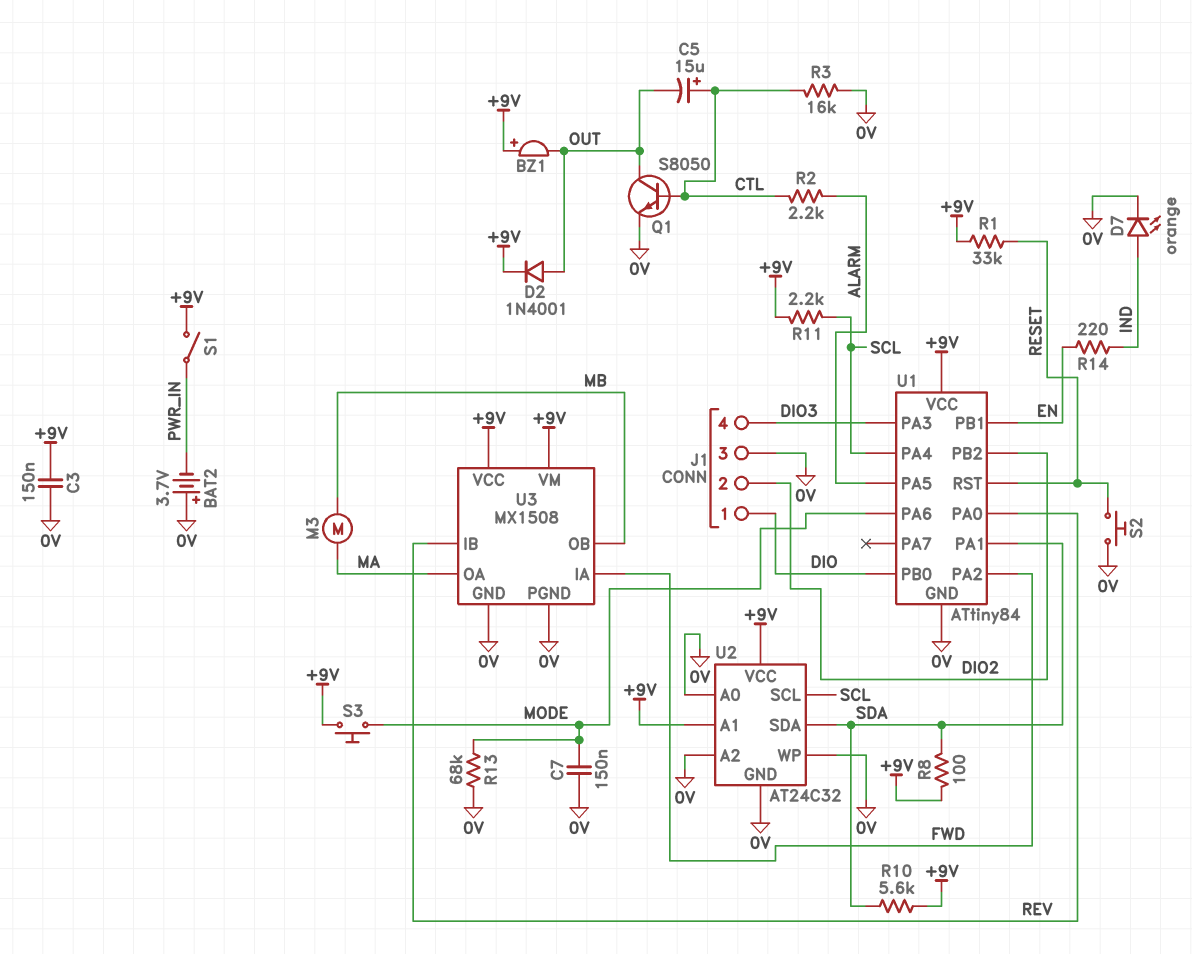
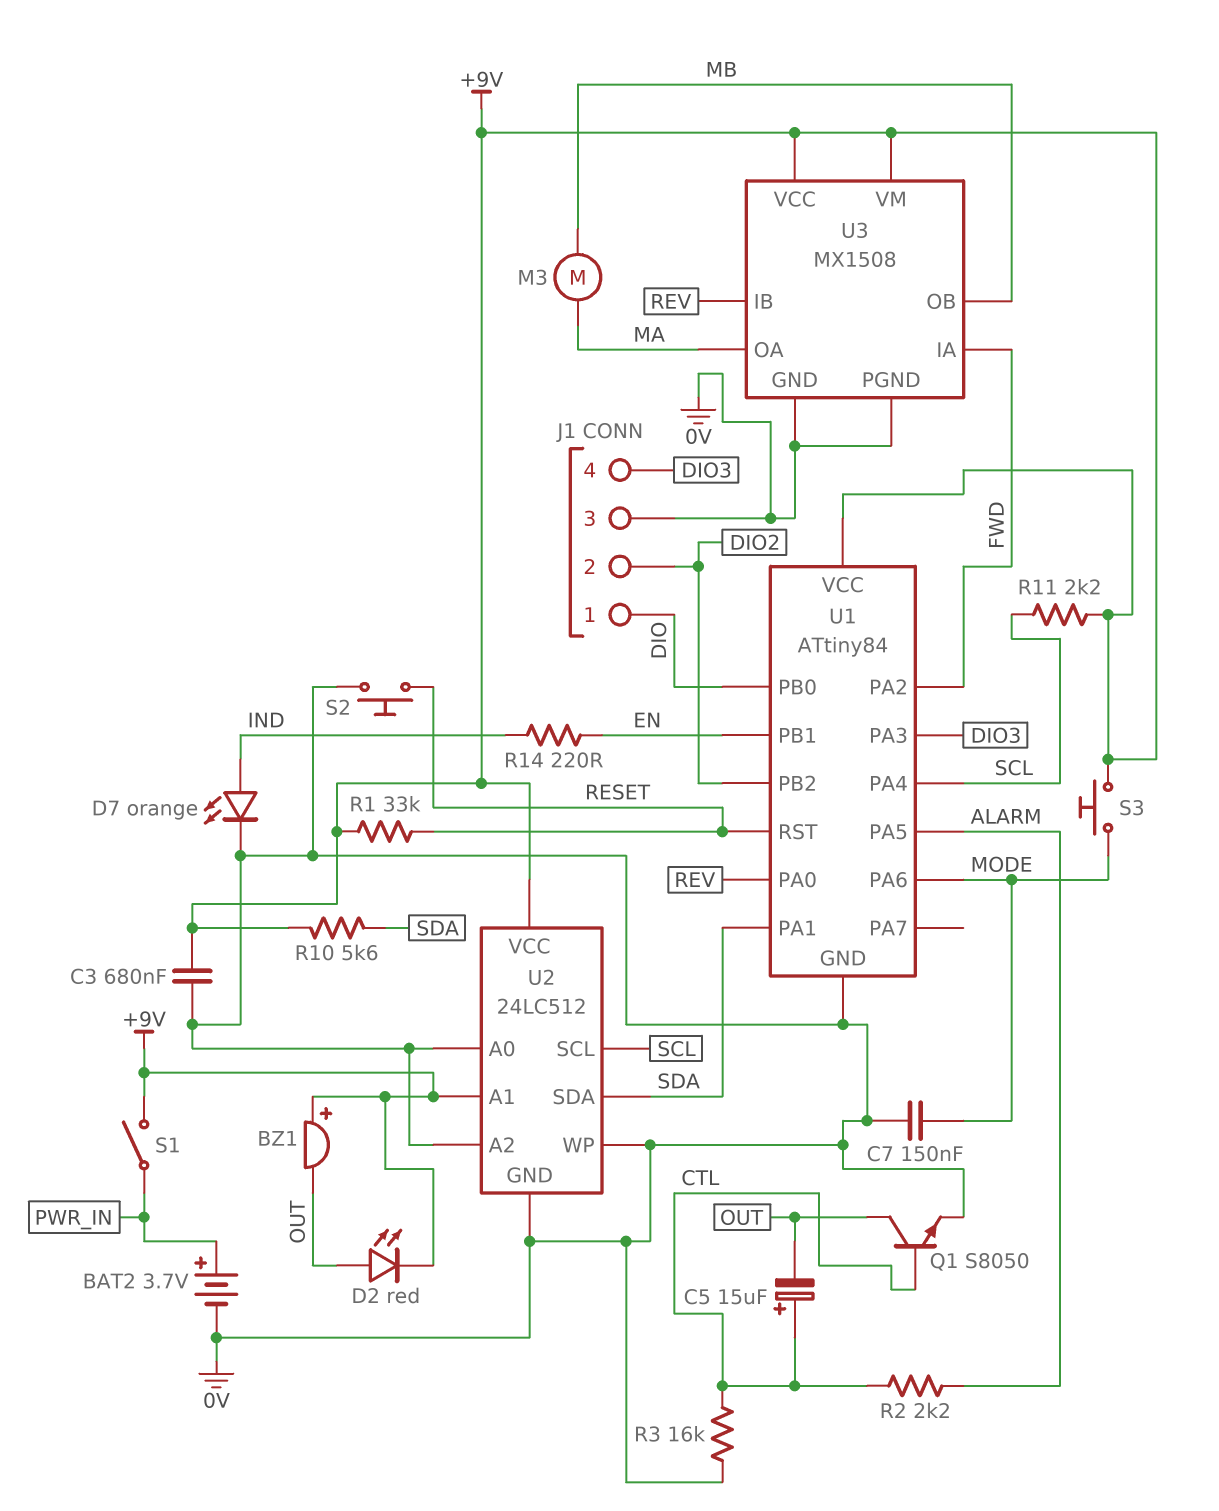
BAT2: 3.7V (plus 0V, minus PWR_IN) -> 3.7V (plus PWR_IN, minus 0V)
C3: 150nF (+9V, 0V) -> 680nF (+9V, 0V)
D2: diode 1N4001 (A OUT, K +9V) -> LED red (A OUT, K +9V)
R8: 100 (+9V, SDA) -> none
R13: 68k (0V, MODE) -> none
U2: AT24C32 -> 24LC512

